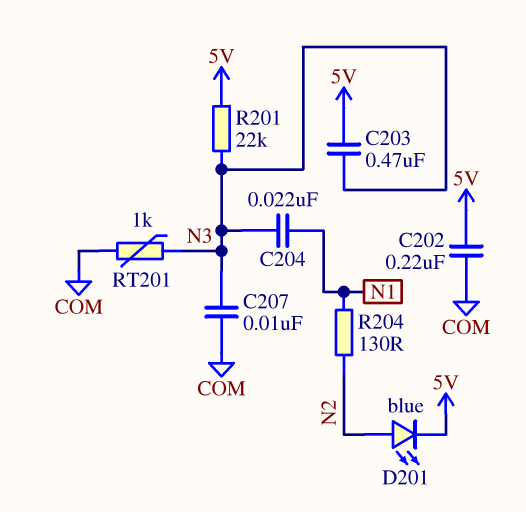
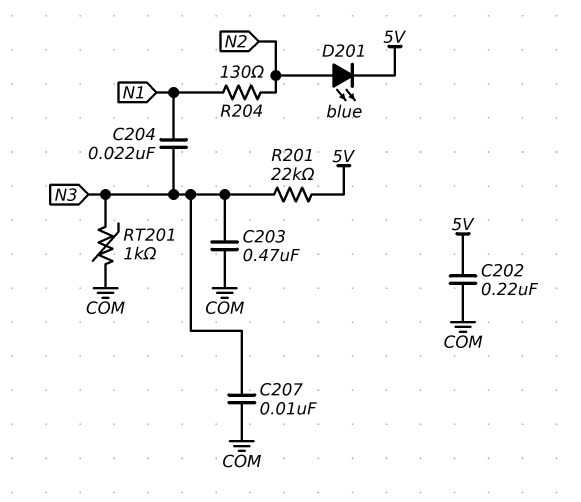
C203: 470nF (5V, N3) -> 470nF (COM, N3)

